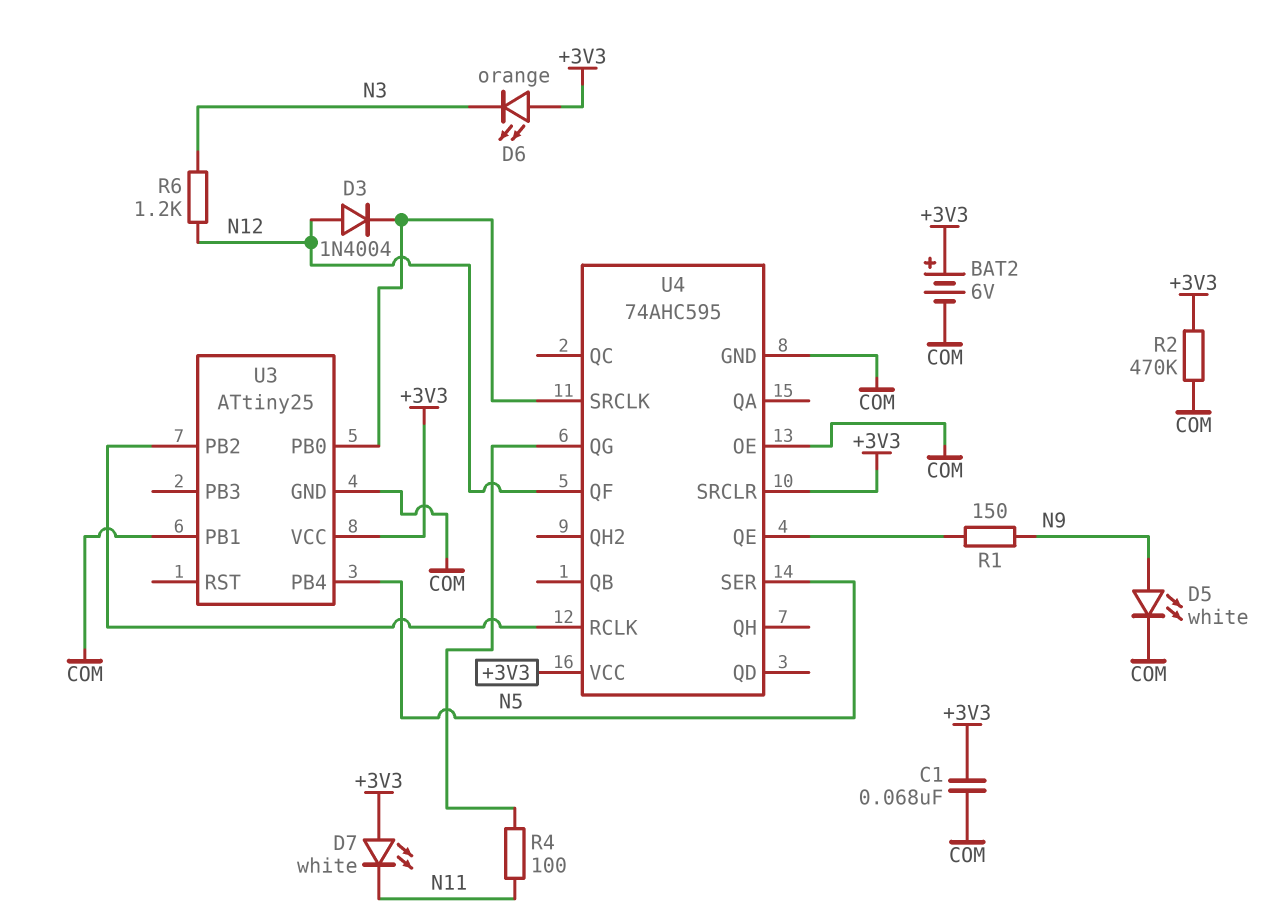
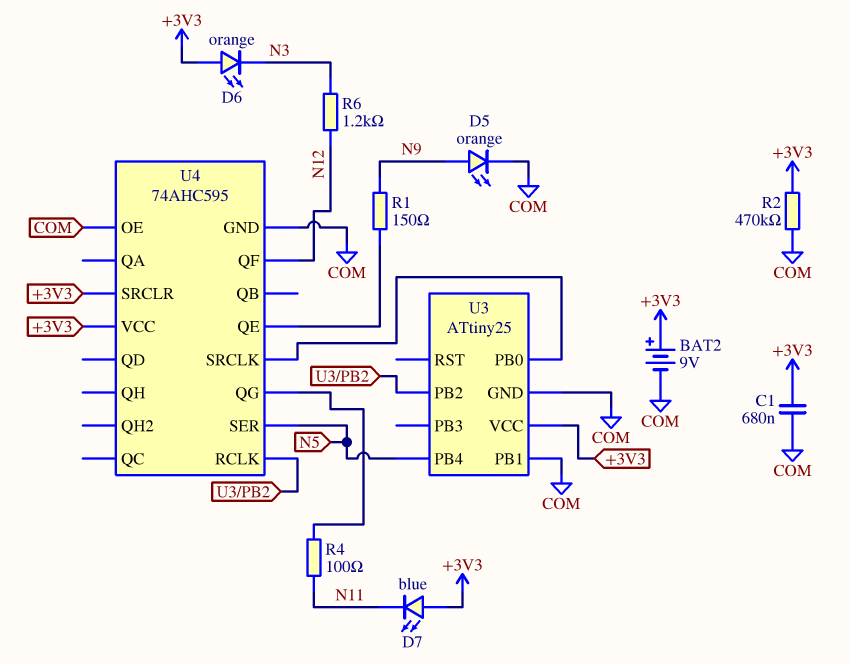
BAT2: 6V (plus +3V3, minus COM) -> 9V (plus +3V3, minus COM)
C1: 68nF (+3V3, COM) -> 680nF (+3V3, COM)
D3: diode 1N4004 (A N12, K U3/PB0) -> none
D5: LED white (A N9, K COM) -> LED orange (A N9, K COM)
D7: LED white (A +3V3, K N11) -> LED blue (A +3V3, K N11)

